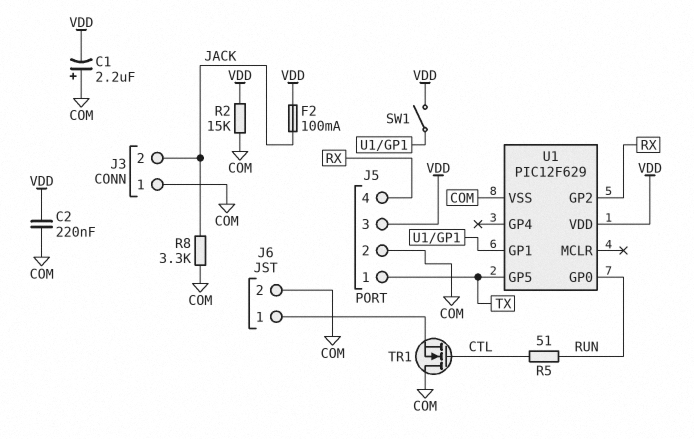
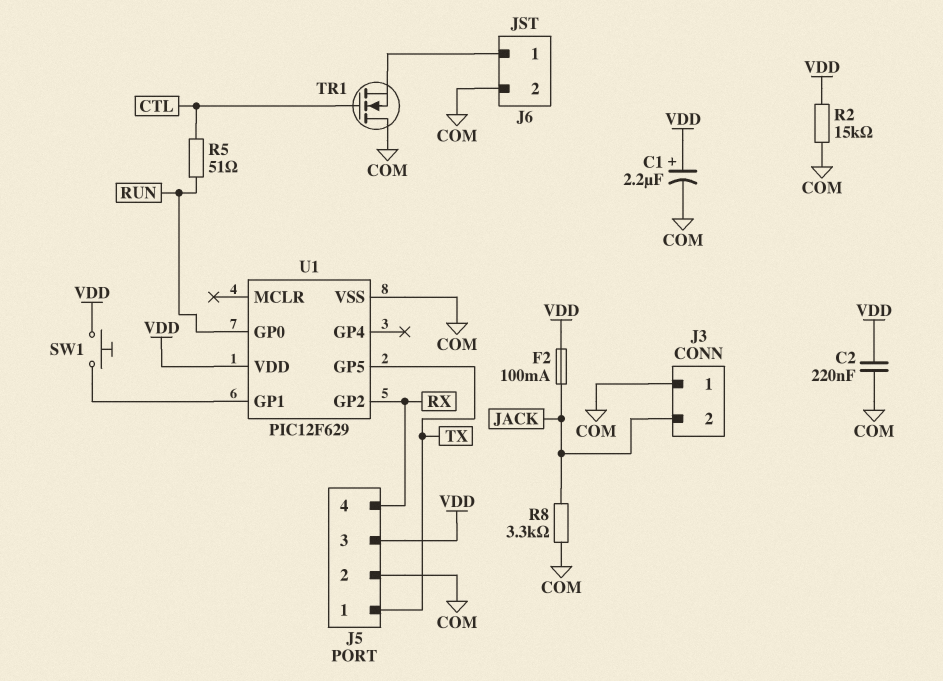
C1: 2.2uF (plus COM, minus VDD) -> 2.2uF (plus VDD, minus COM)
SW1: switch (U1/GP1, VDD) -> button (U1/GP1, VDD)

